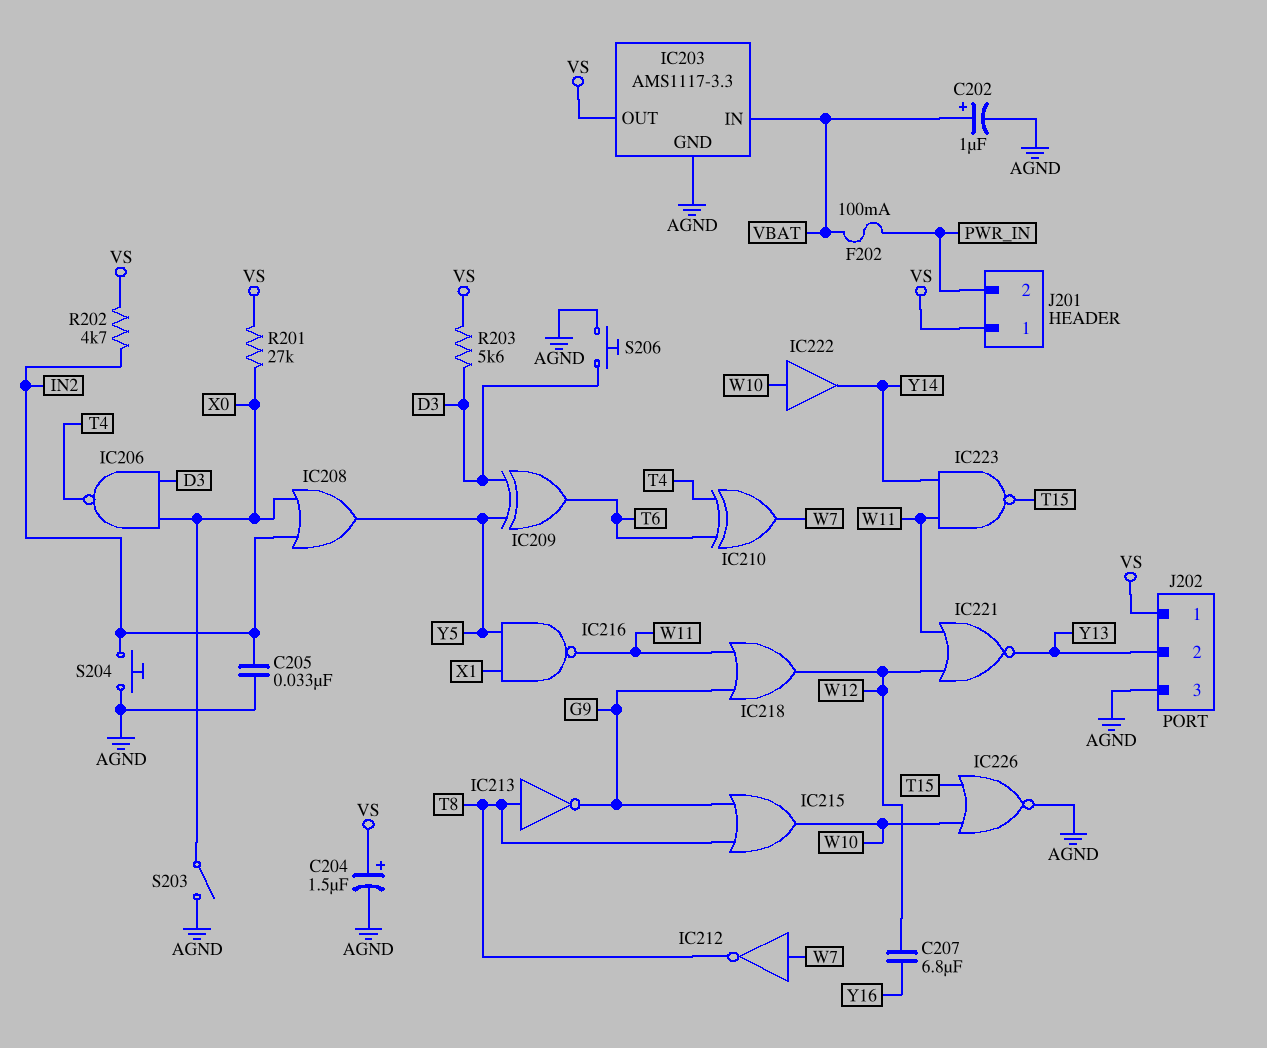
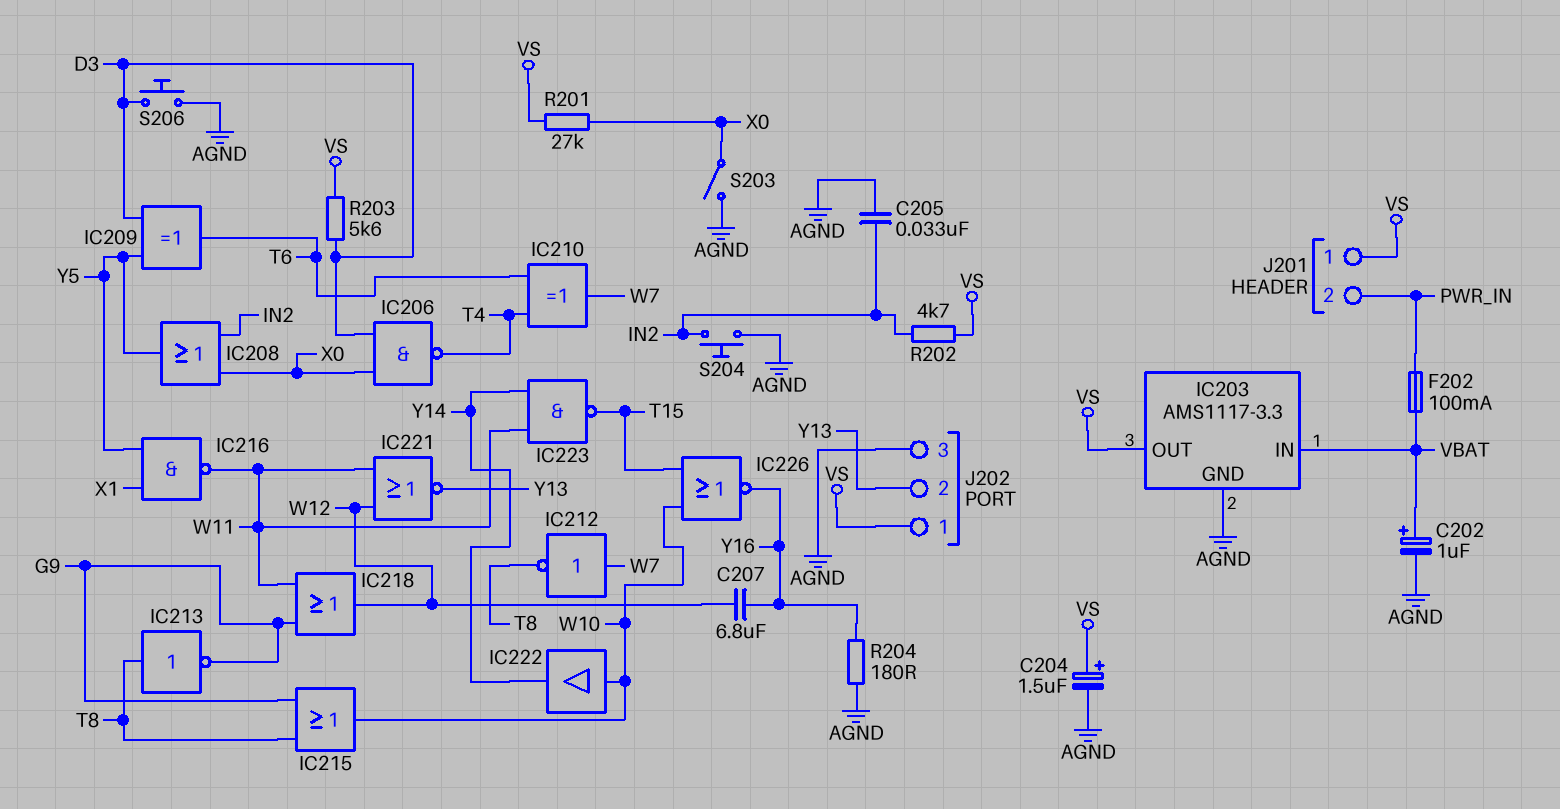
IC226: NOR (in T15, in W10, out AGND) -> NOR (in T15, in W10, out Y16)
R204: none -> 180 (AGND, Y16)

